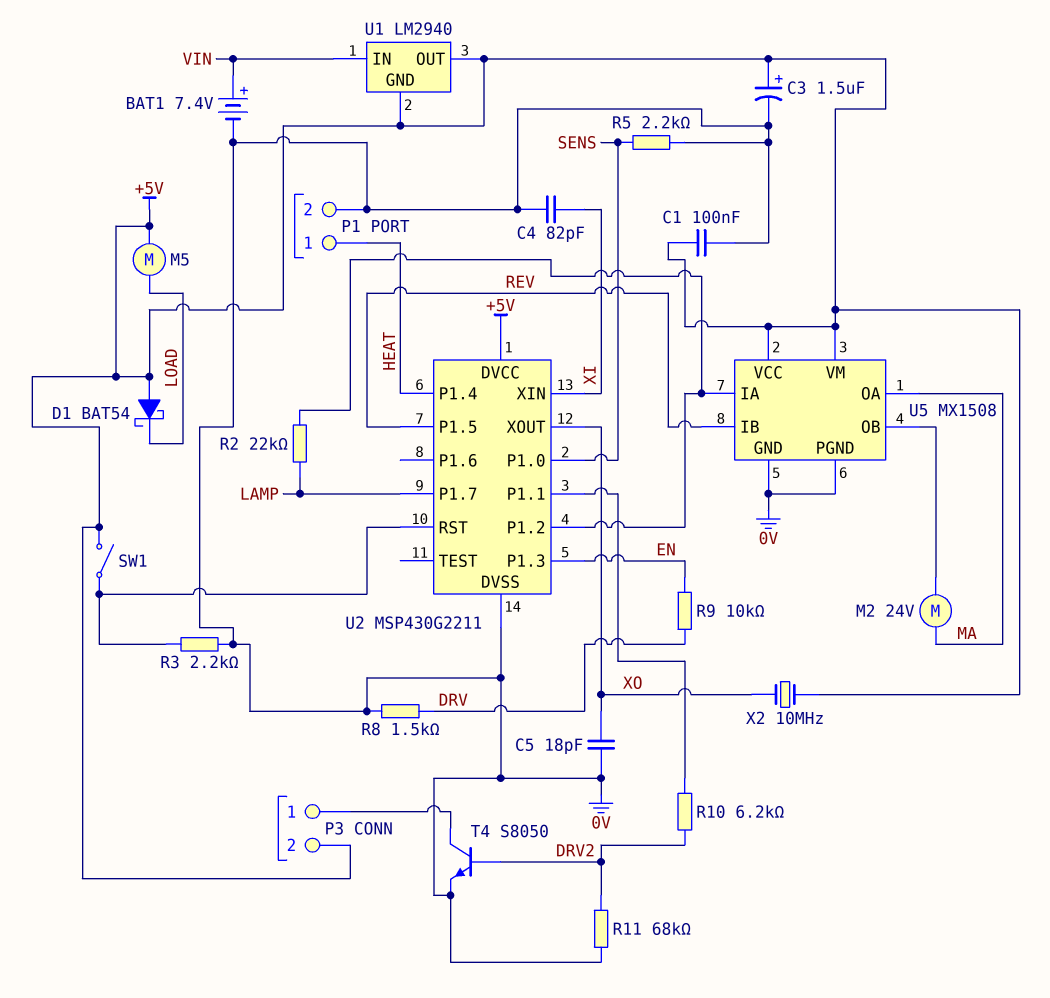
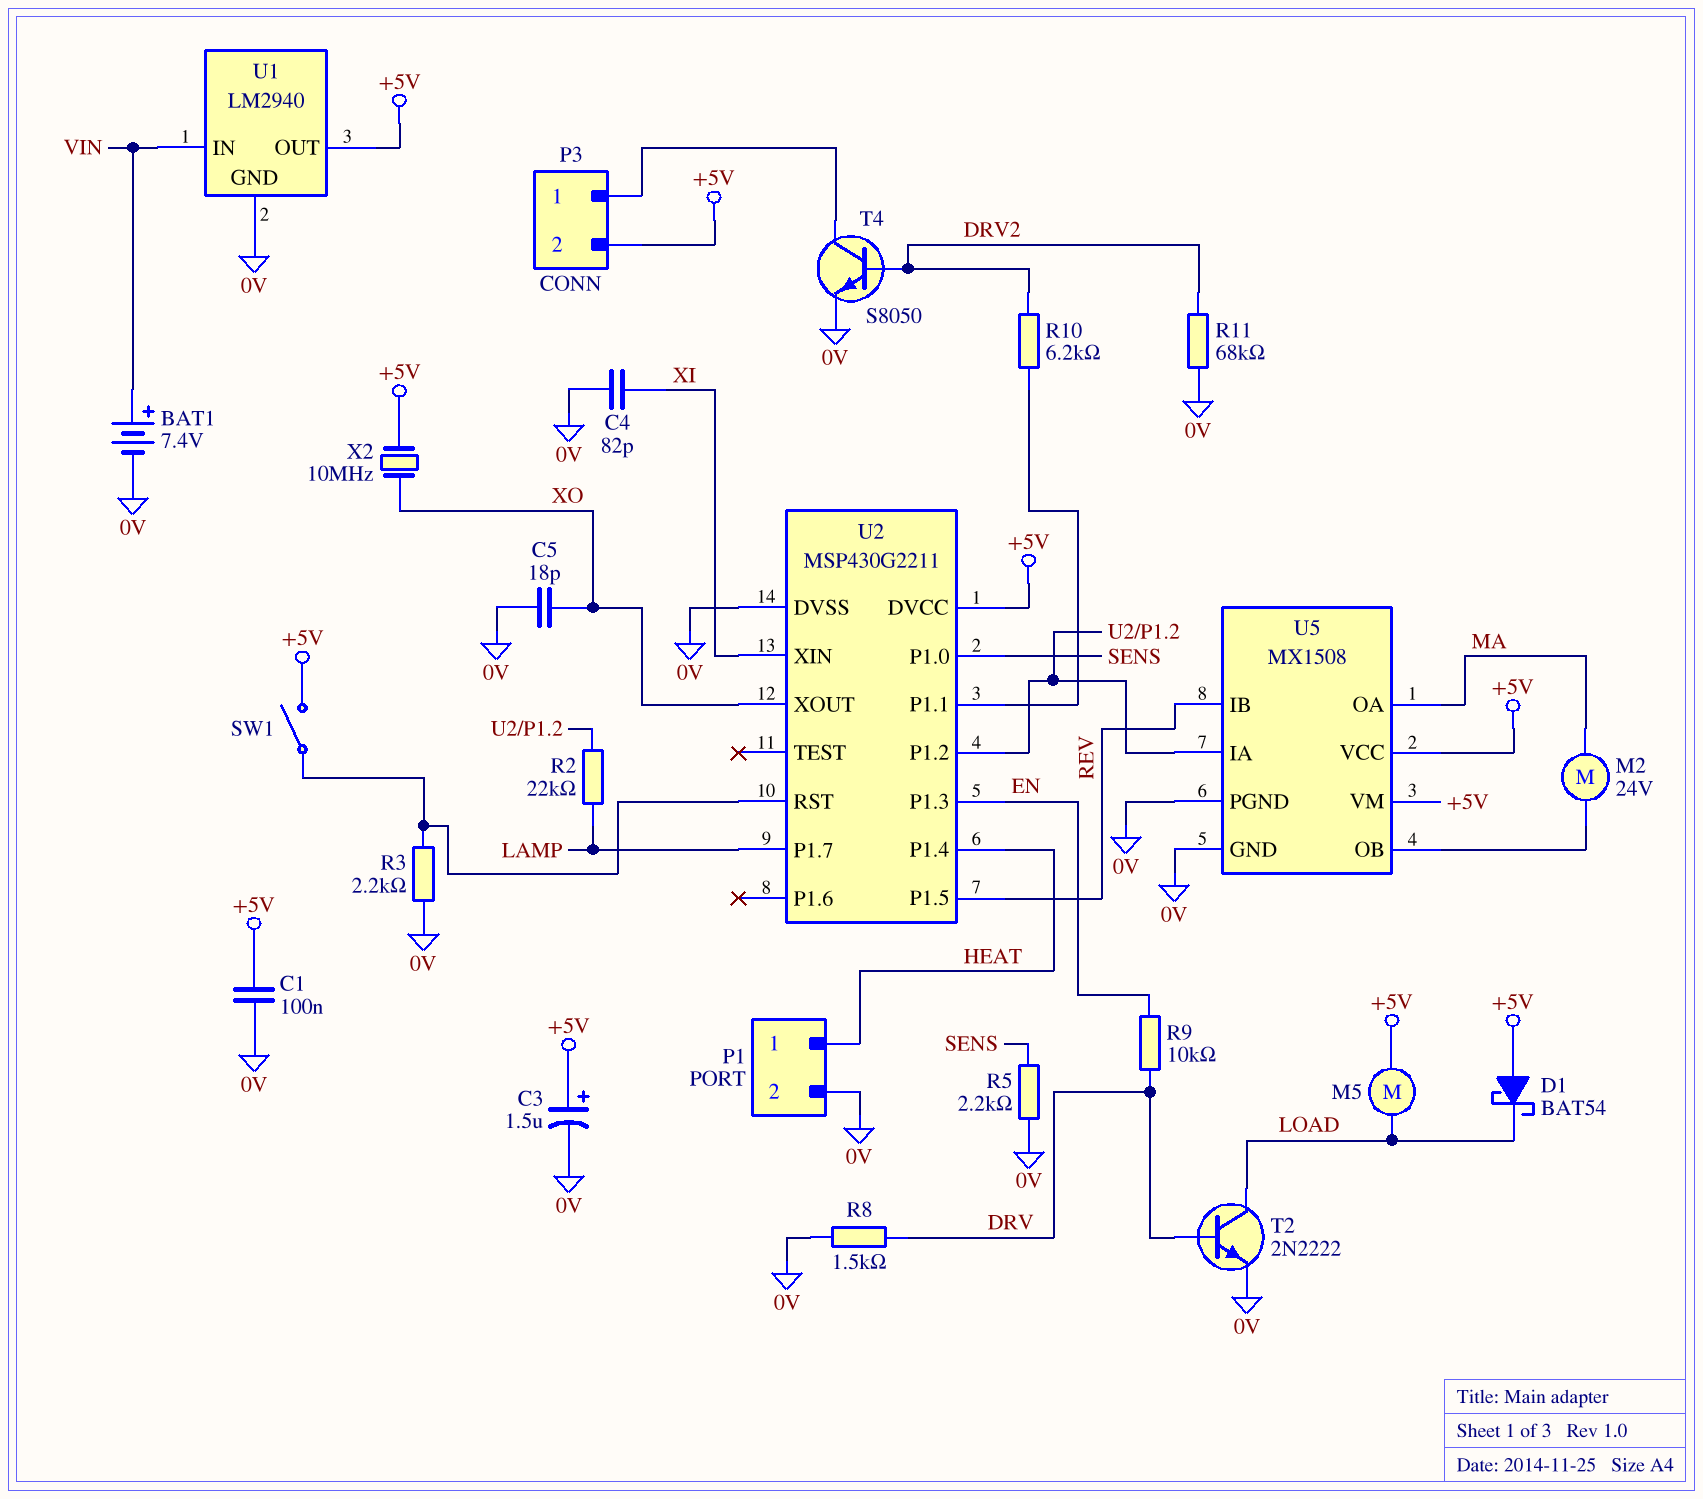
T2: none -> NPN 2N2222 (B DRV, C LOAD, E 0V)
U1 pin GND: +5V -> 0V

